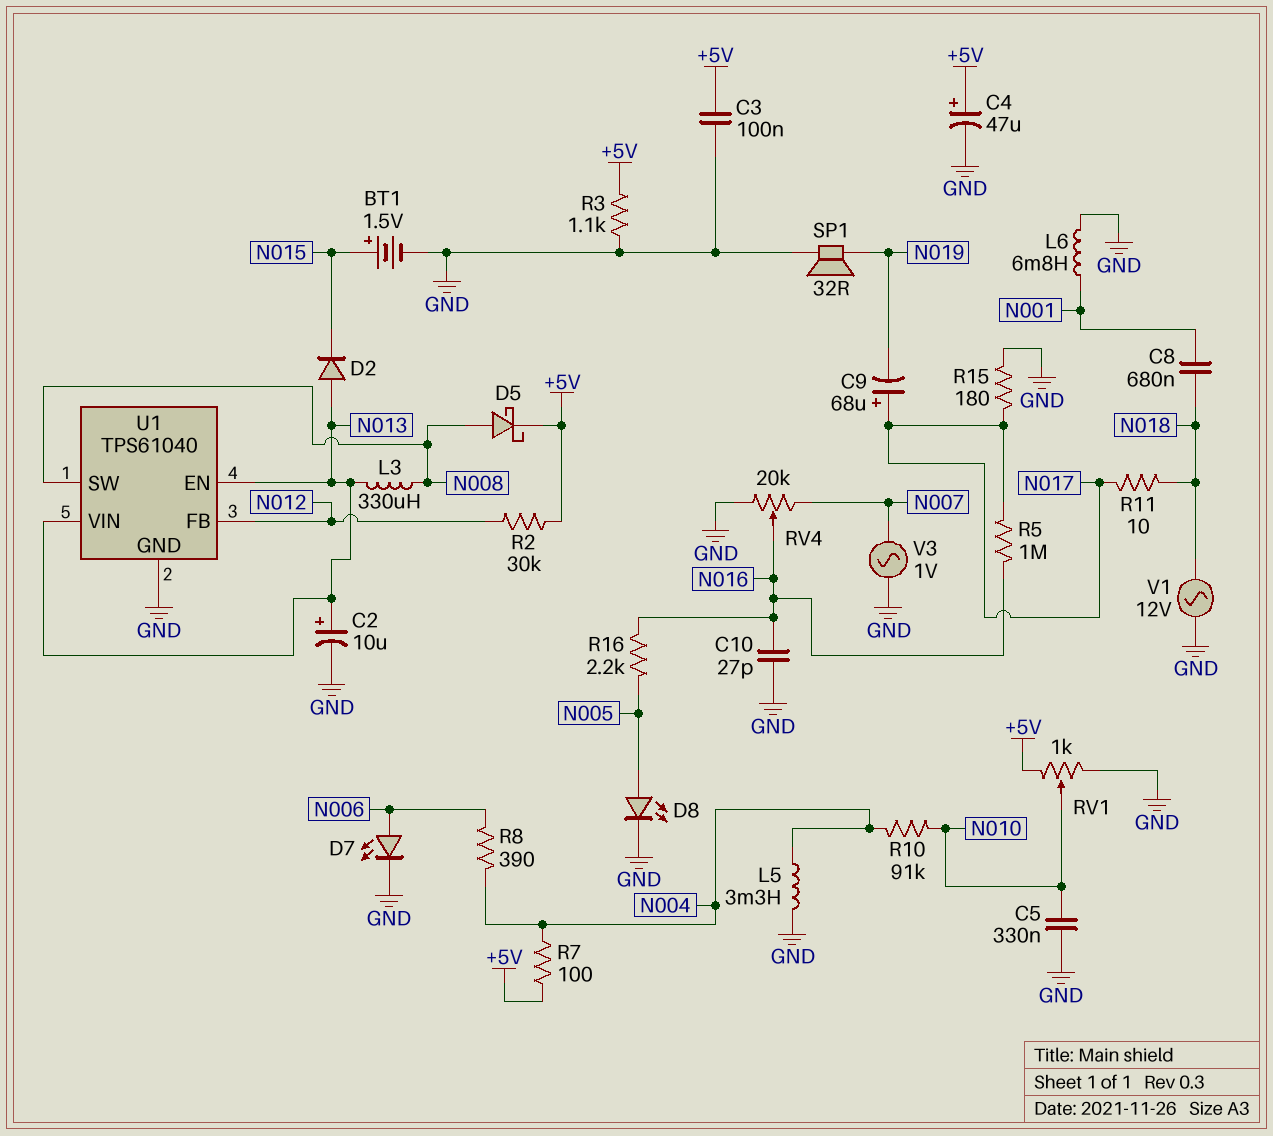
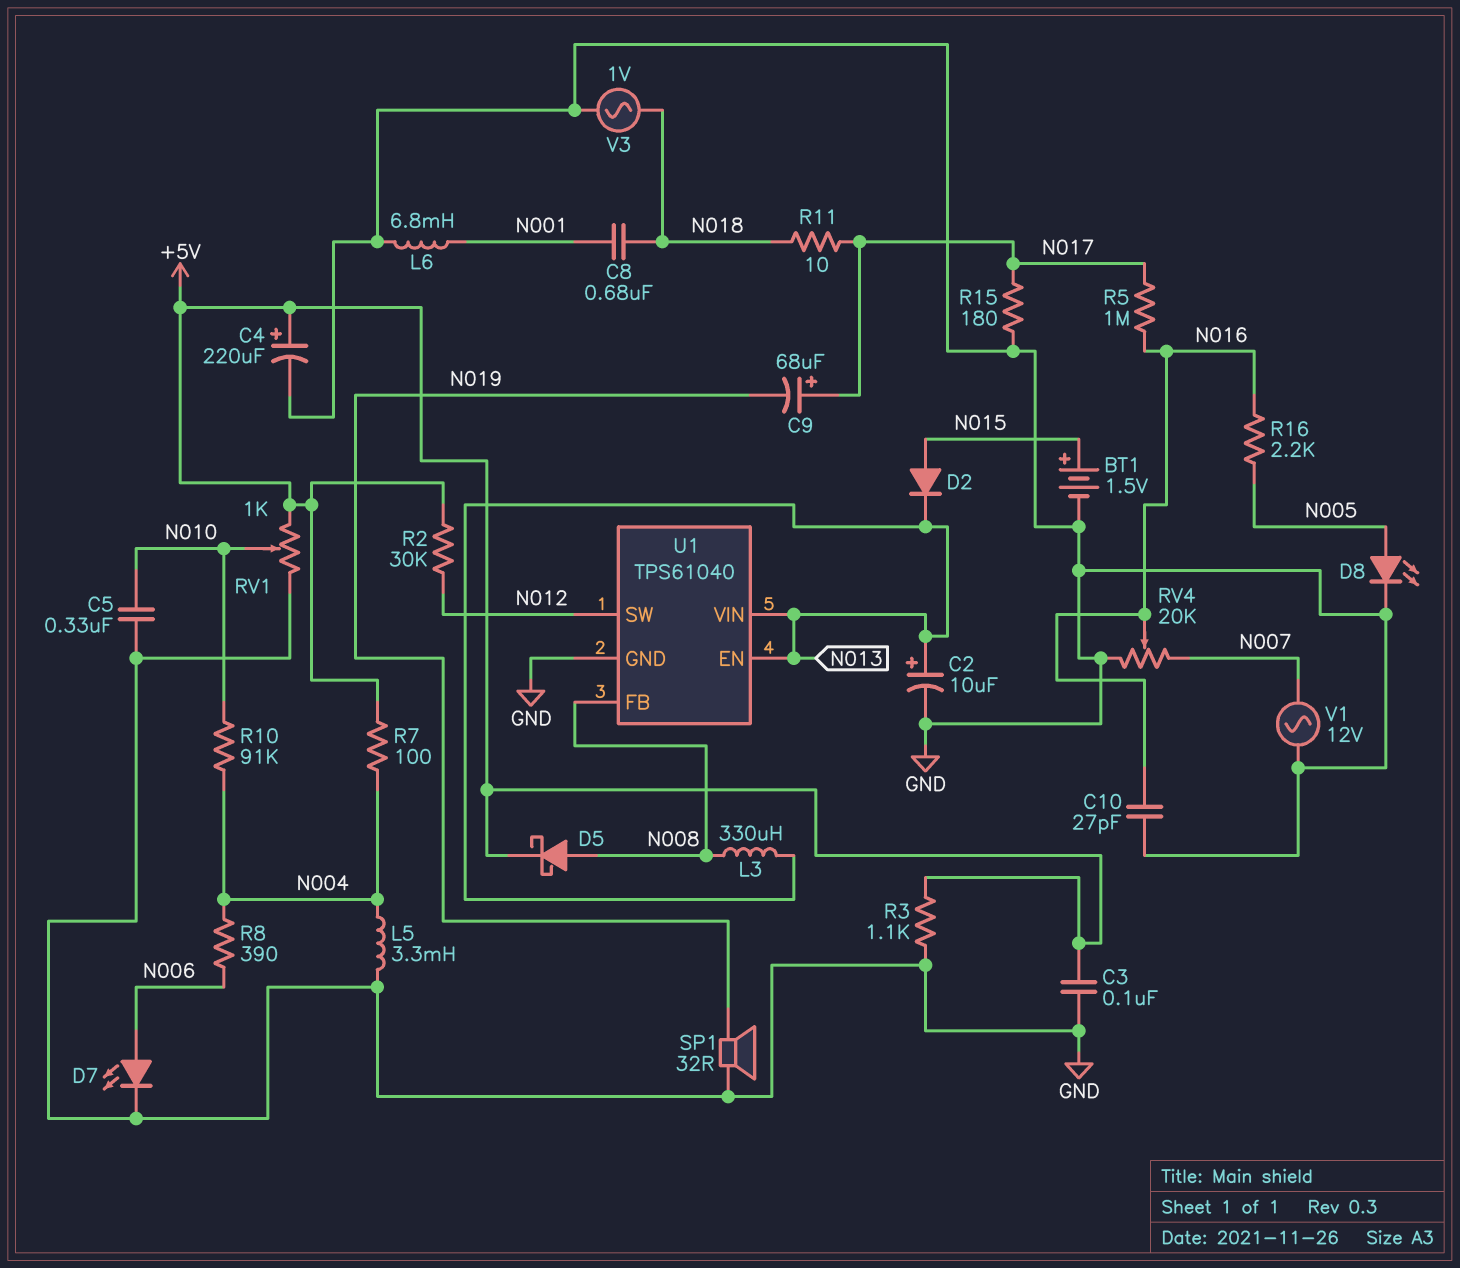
C4: 47uF (plus +5V, minus GND) -> 220uF (plus +5V, minus GND)
D2: diode (A N013, K N015) -> diode (A N015, K N013)
U1 pin FB: N012 -> N008
U1 pin SW: N008 -> N012
V1: AC 12V (GND, N018) -> AC 12V (GND, N007)
V3: AC 1V (GND, N007) -> AC 1V (GND, N018)

